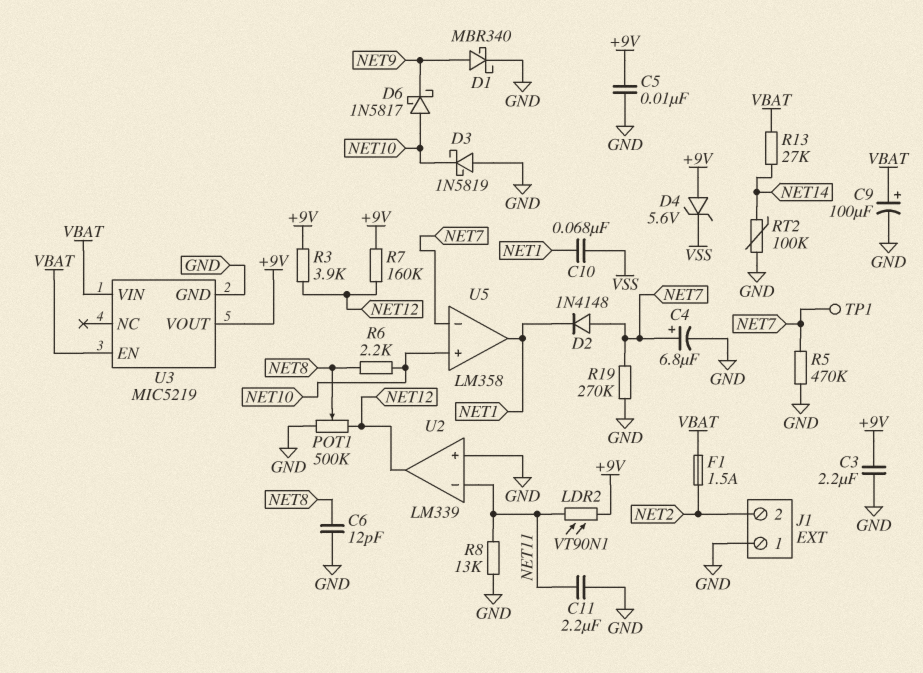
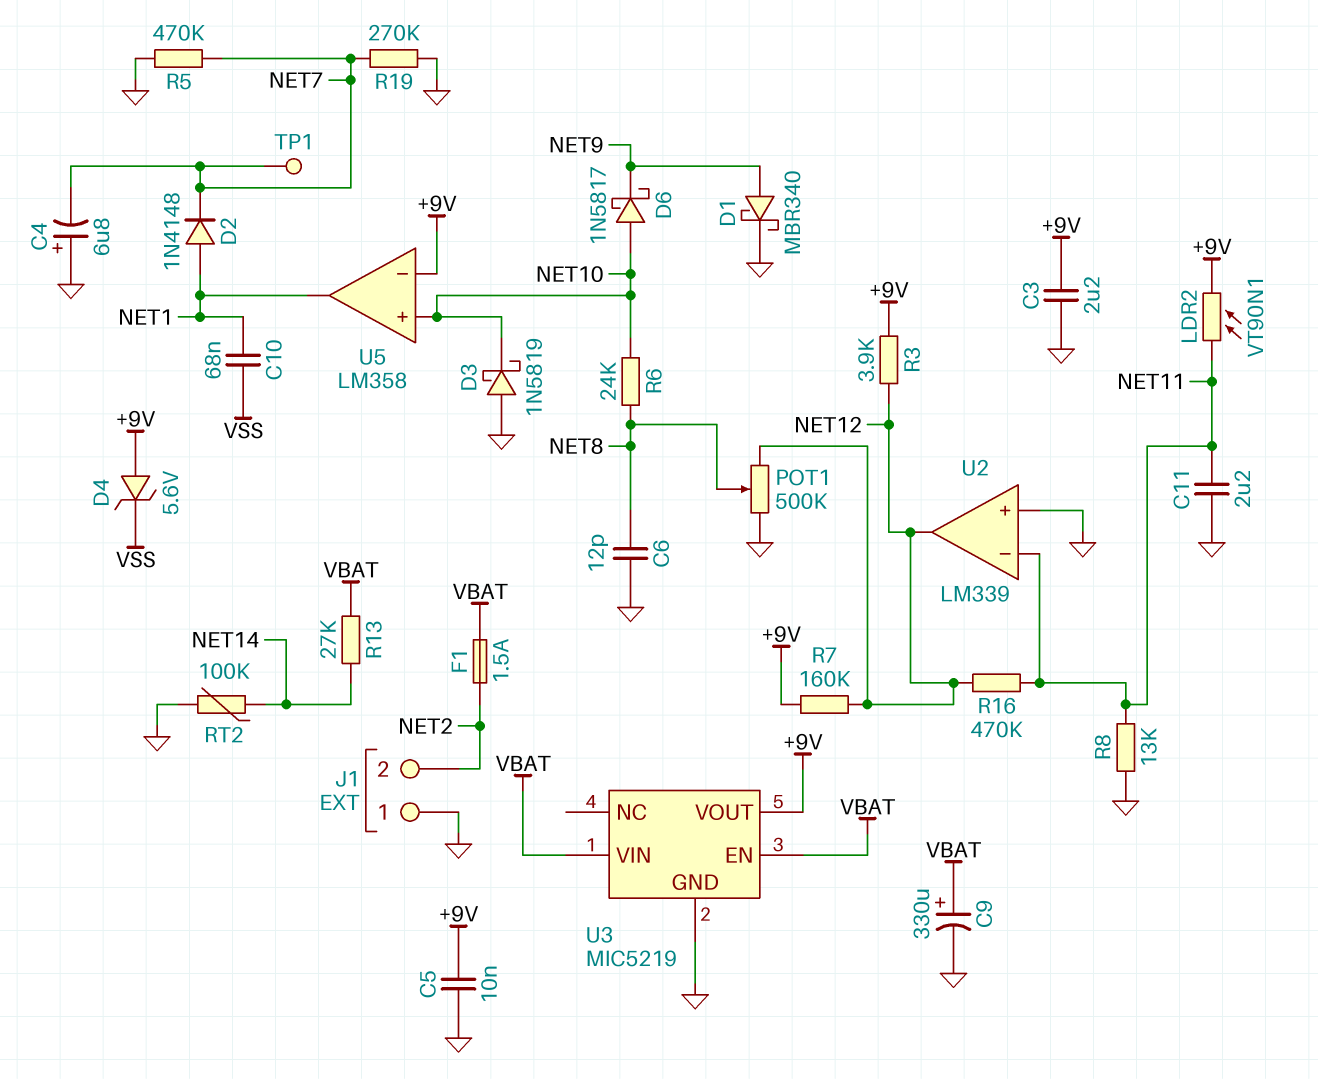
C4: 6.8uF (plus NET7, minus GND) -> 6.8uF (plus GND, minus NET7)
C9: 100uF (plus VBAT, minus GND) -> 330uF (plus VBAT, minus GND)
D2: diode 1N4148 (A NET7, K NET1) -> diode 1N4148 (A NET1, K NET7)
R6: 2.2k (NET8, NET10) -> 24k (NET8, NET10)
R16: none -> 470k (NET11, NET12)
U5 pin in-: NET7 -> +9V

